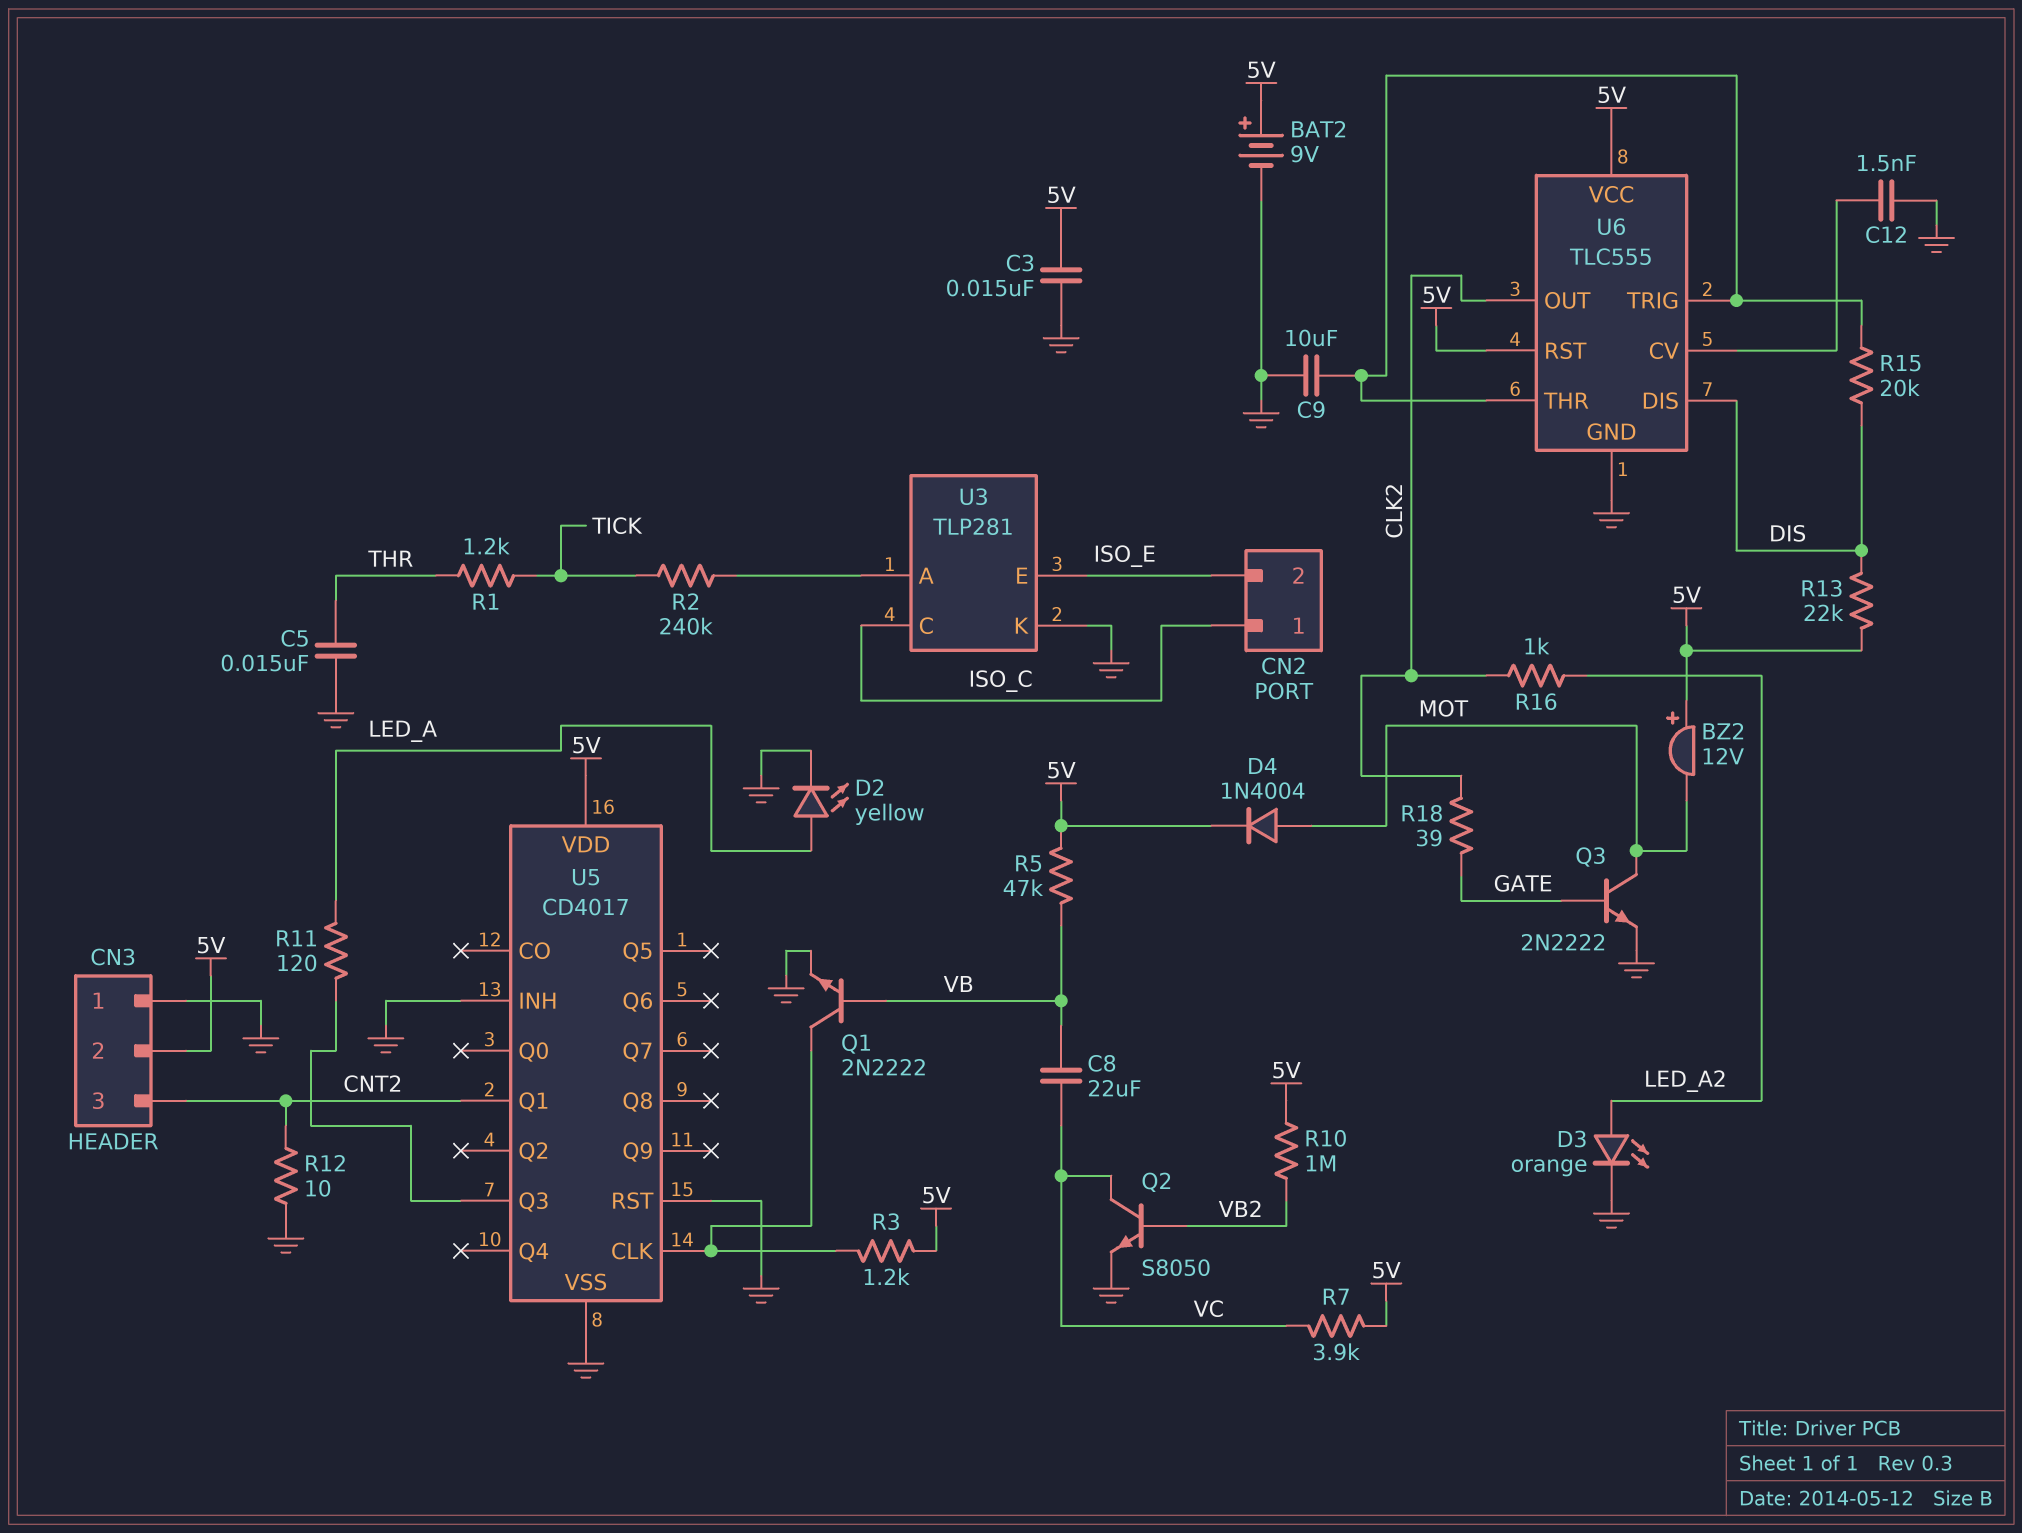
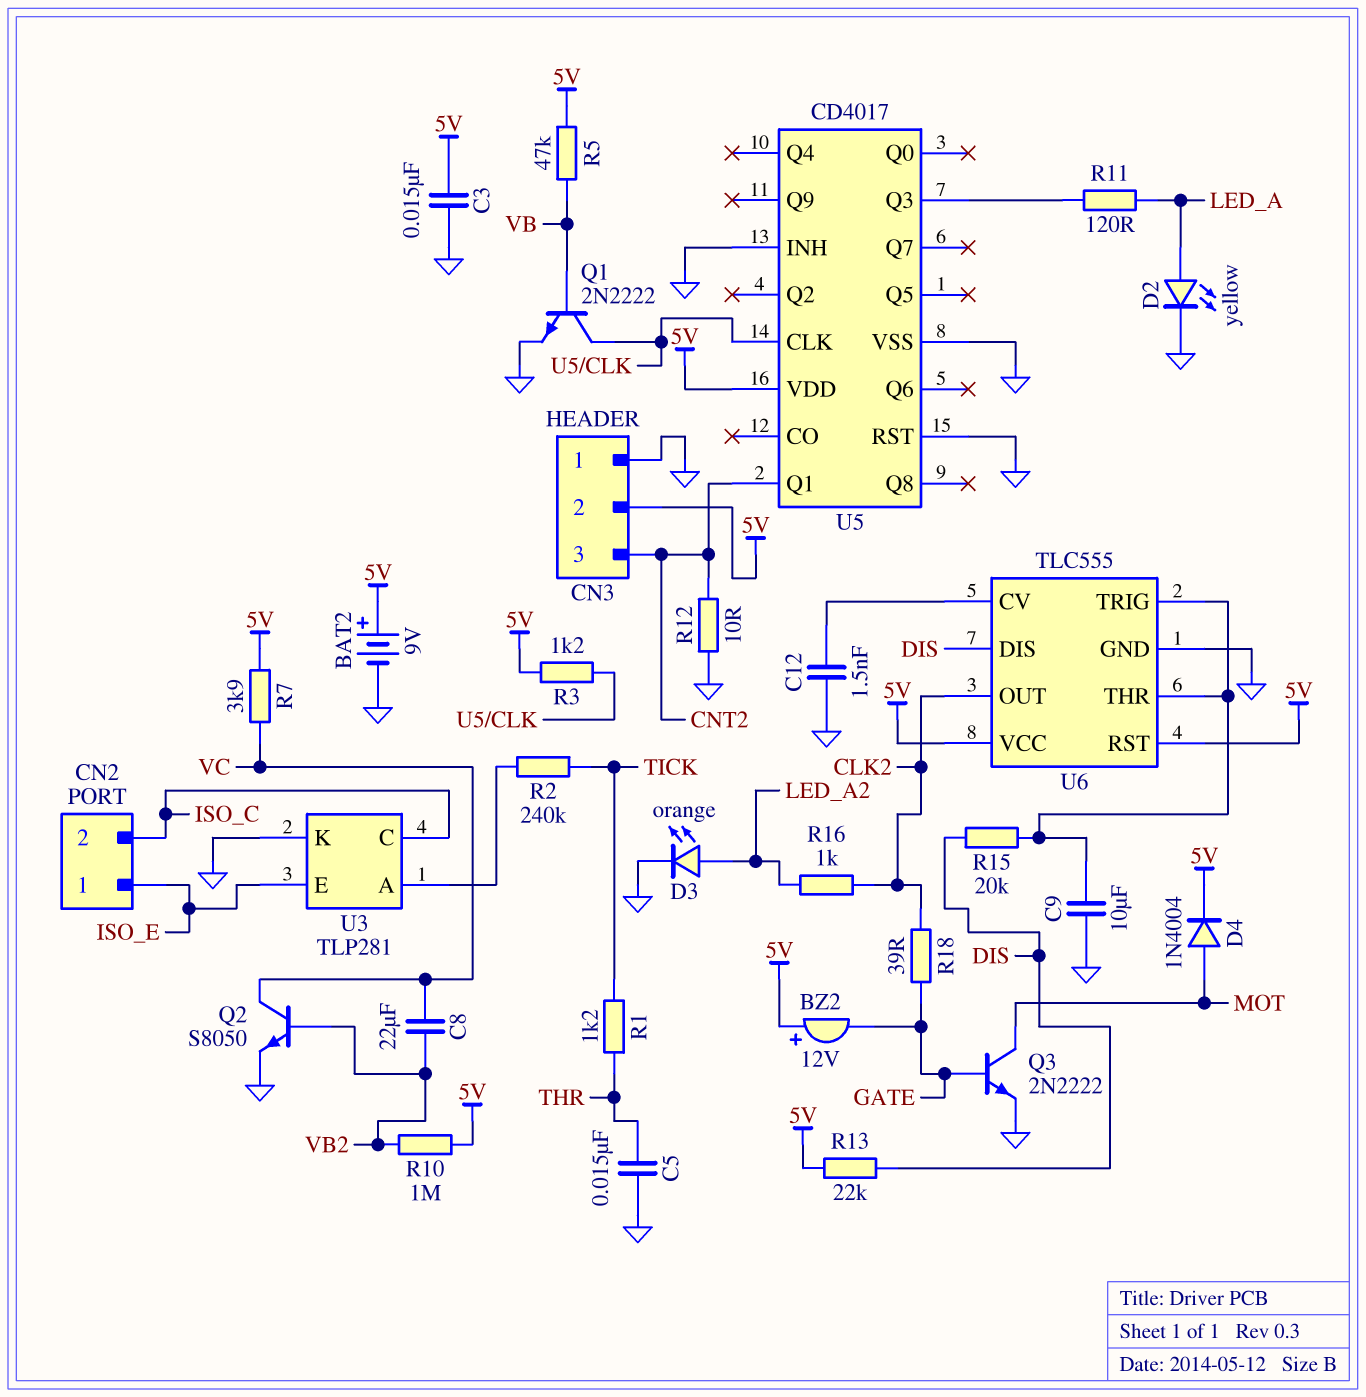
BZ2: buzzer 12V (plus 5V, minus MOT) -> buzzer 12V (plus 5V, minus GATE)
C8: 22uF (VB, VC) -> 22uF (VB2, VC)
CN2 pin 1: ISO_C -> ISO_E
CN2 pin 2: ISO_E -> ISO_C

